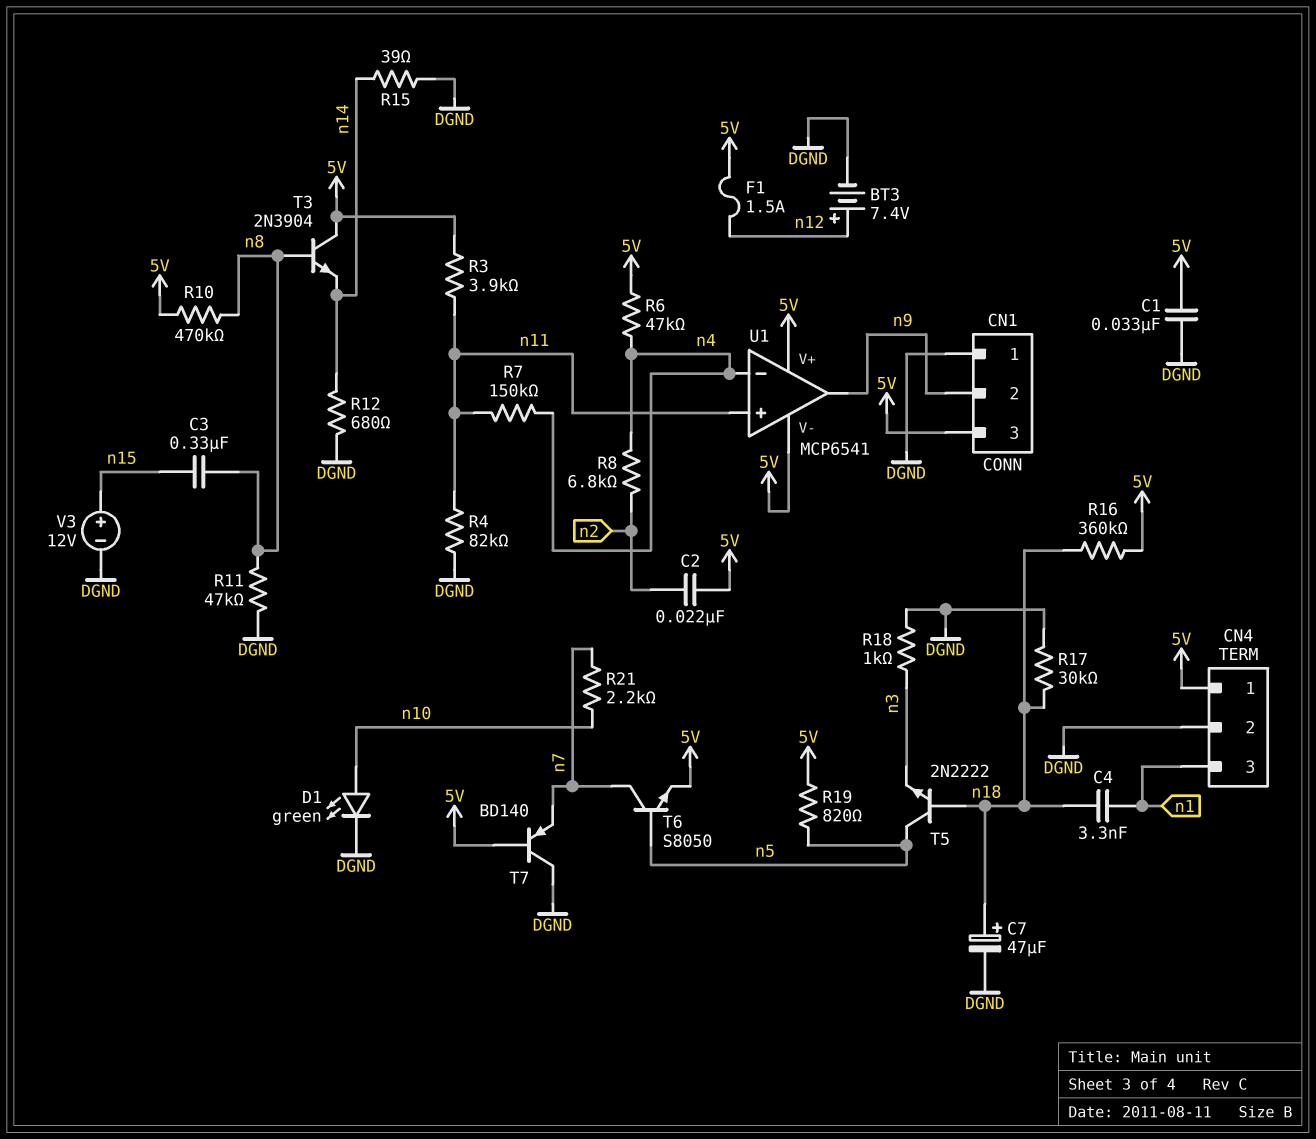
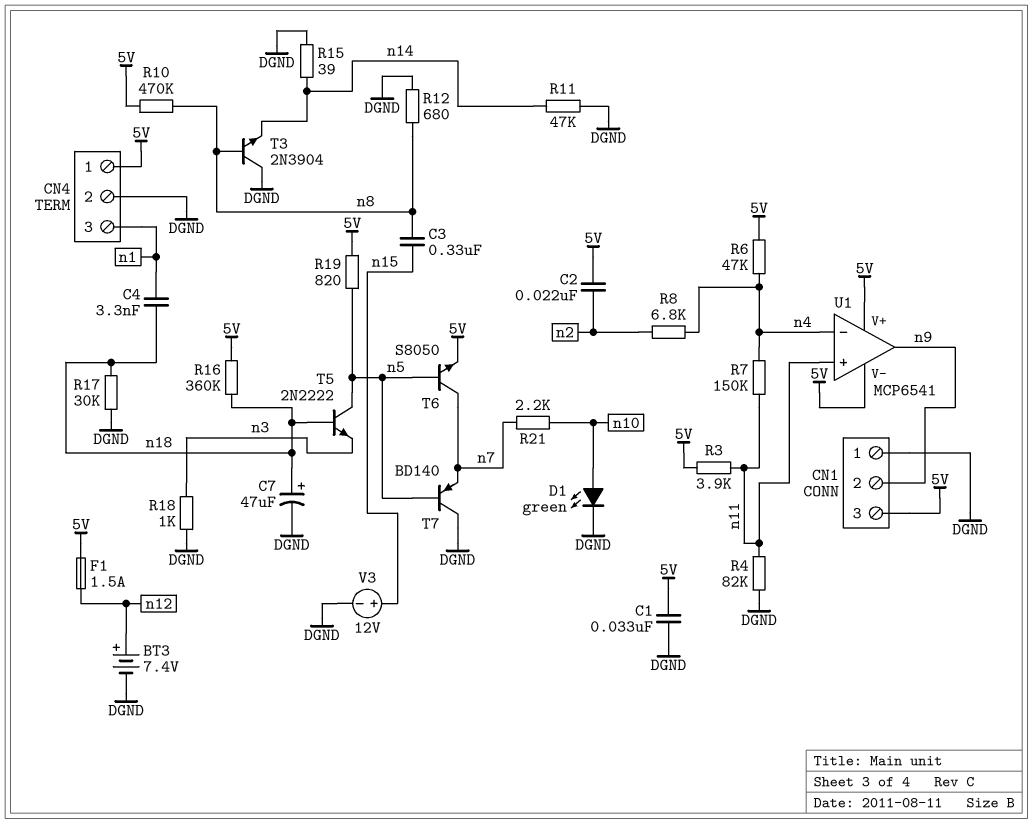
R11: 47k (DGND, n8) -> 47k (DGND, n14)
R12: 680 (DGND, n14) -> 680 (DGND, n8)
T3: NPN 2N3904 (B n8, C 5V, E n14) -> NPN 2N3904 (B n8, C DGND, E n14)
T7: PNP BD140 (B 5V, C DGND, E n7) -> PNP BD140 (B n5, C DGND, E n7)

